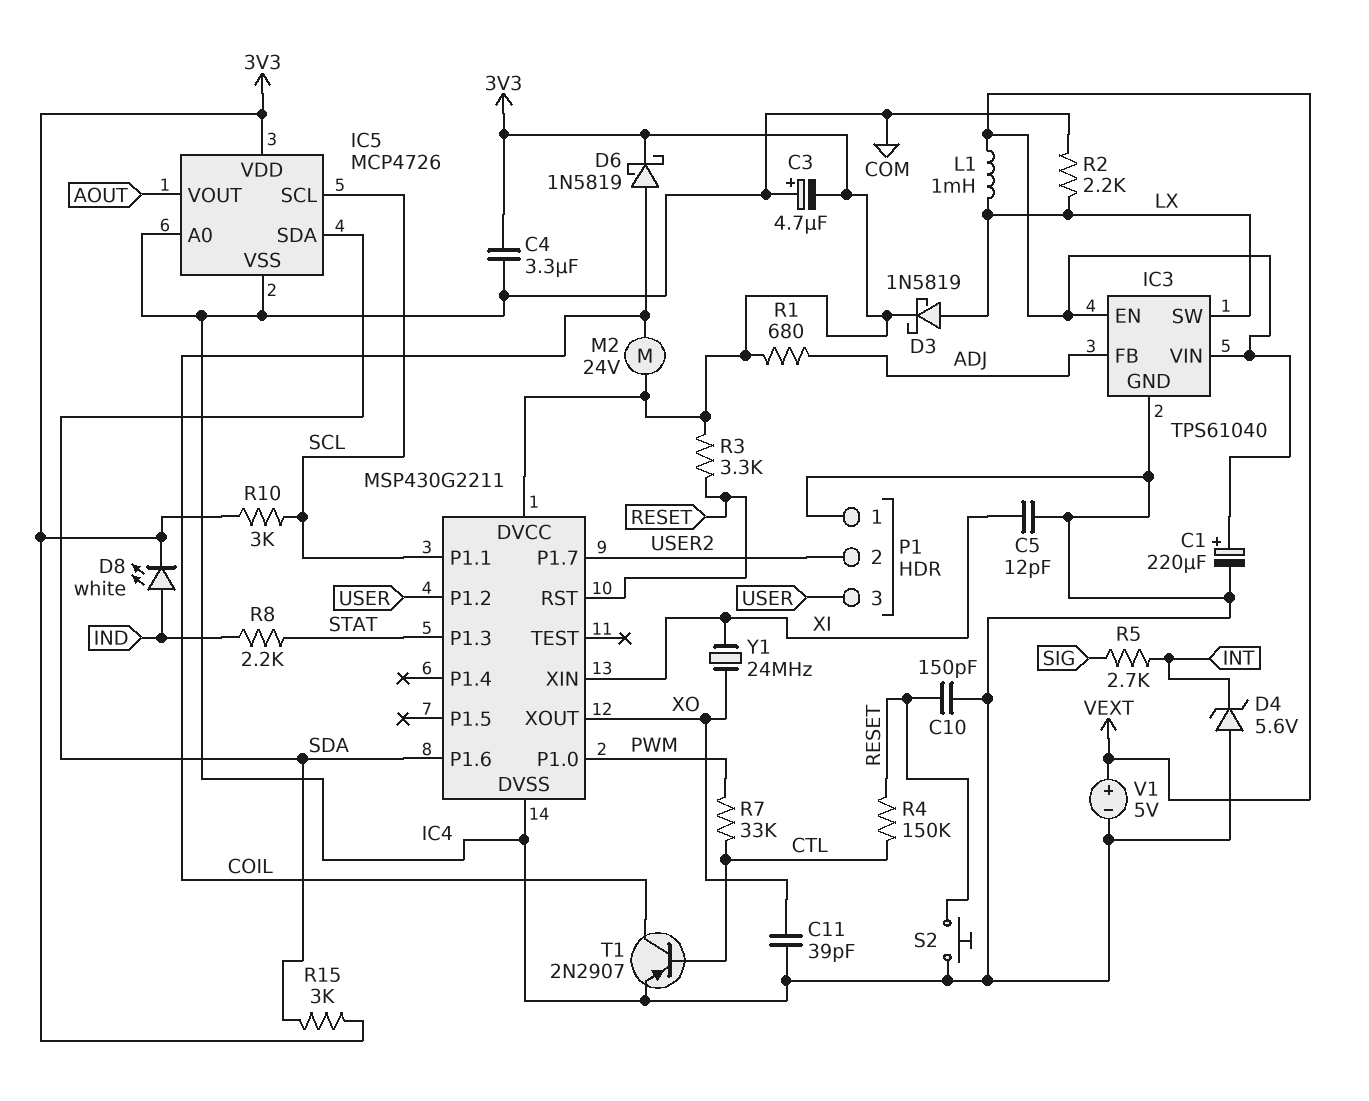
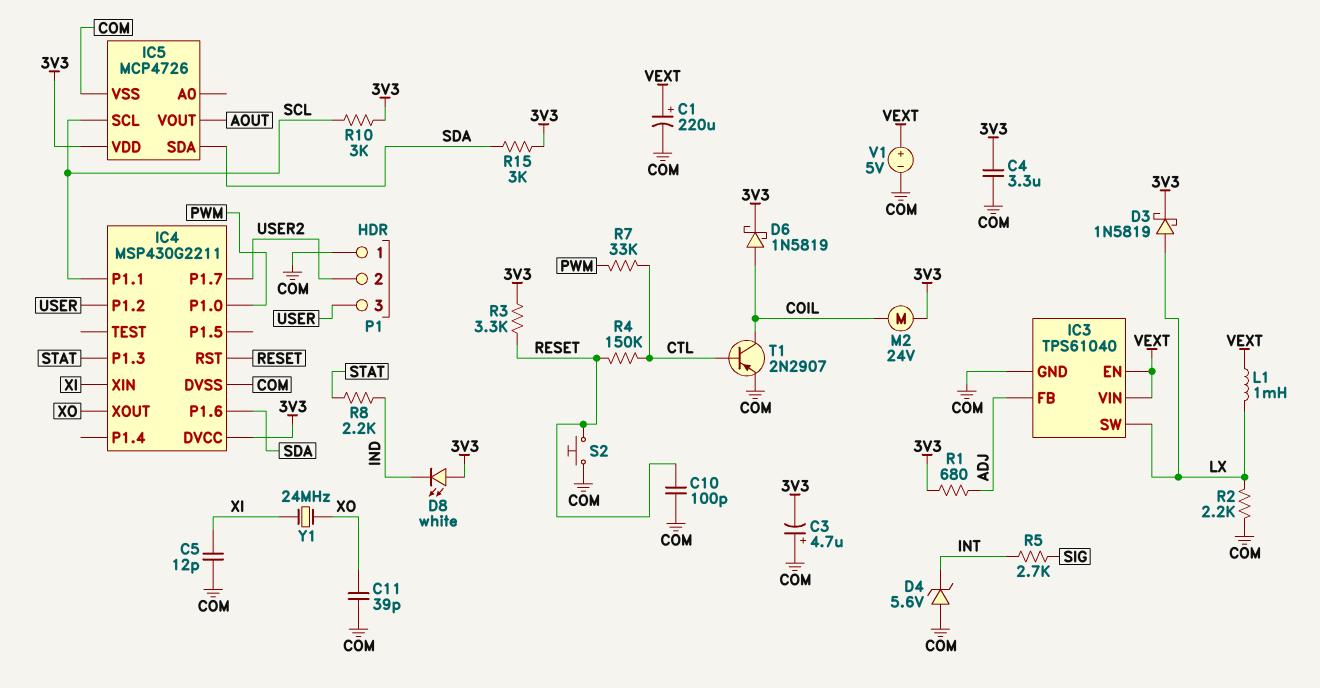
C10: 150pF (COM, RESET) -> 100pF (COM, RESET)
D8: LED white (A IND, K 3V3) -> LED white (A 3V3, K IND)
IC5 pin A0: COM -> none

